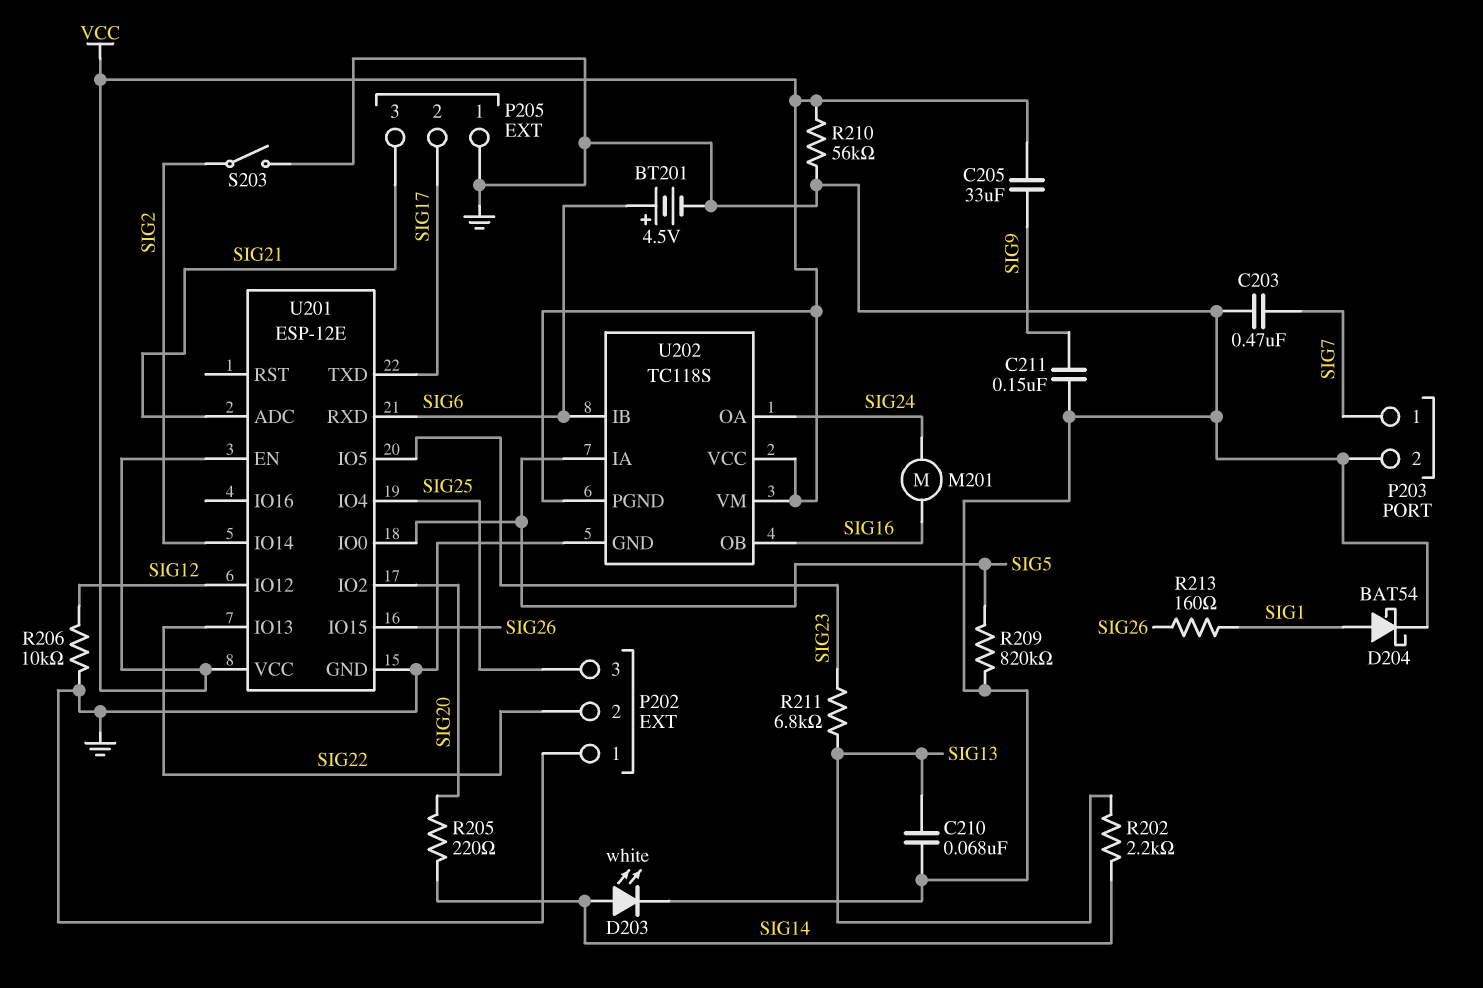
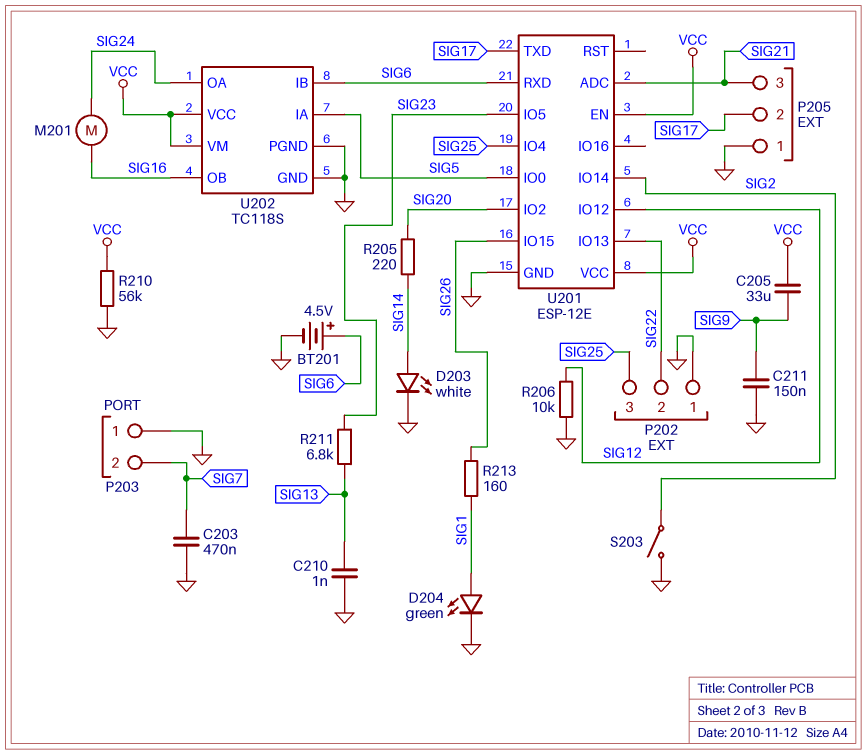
C210: 68nF (GND, SIG13) -> 1nF (GND, SIG13)
D204: schottky BAT54 (A SIG1, K GND) -> LED green (A SIG1, K GND)
P203 pin 1: SIG7 -> GND
P203 pin 2: GND -> SIG7
R202: 2.2k (SIG13, SIG14) -> none
R209: 820k (GND, SIG5) -> none
U202 pin PGND: VCC -> GND

